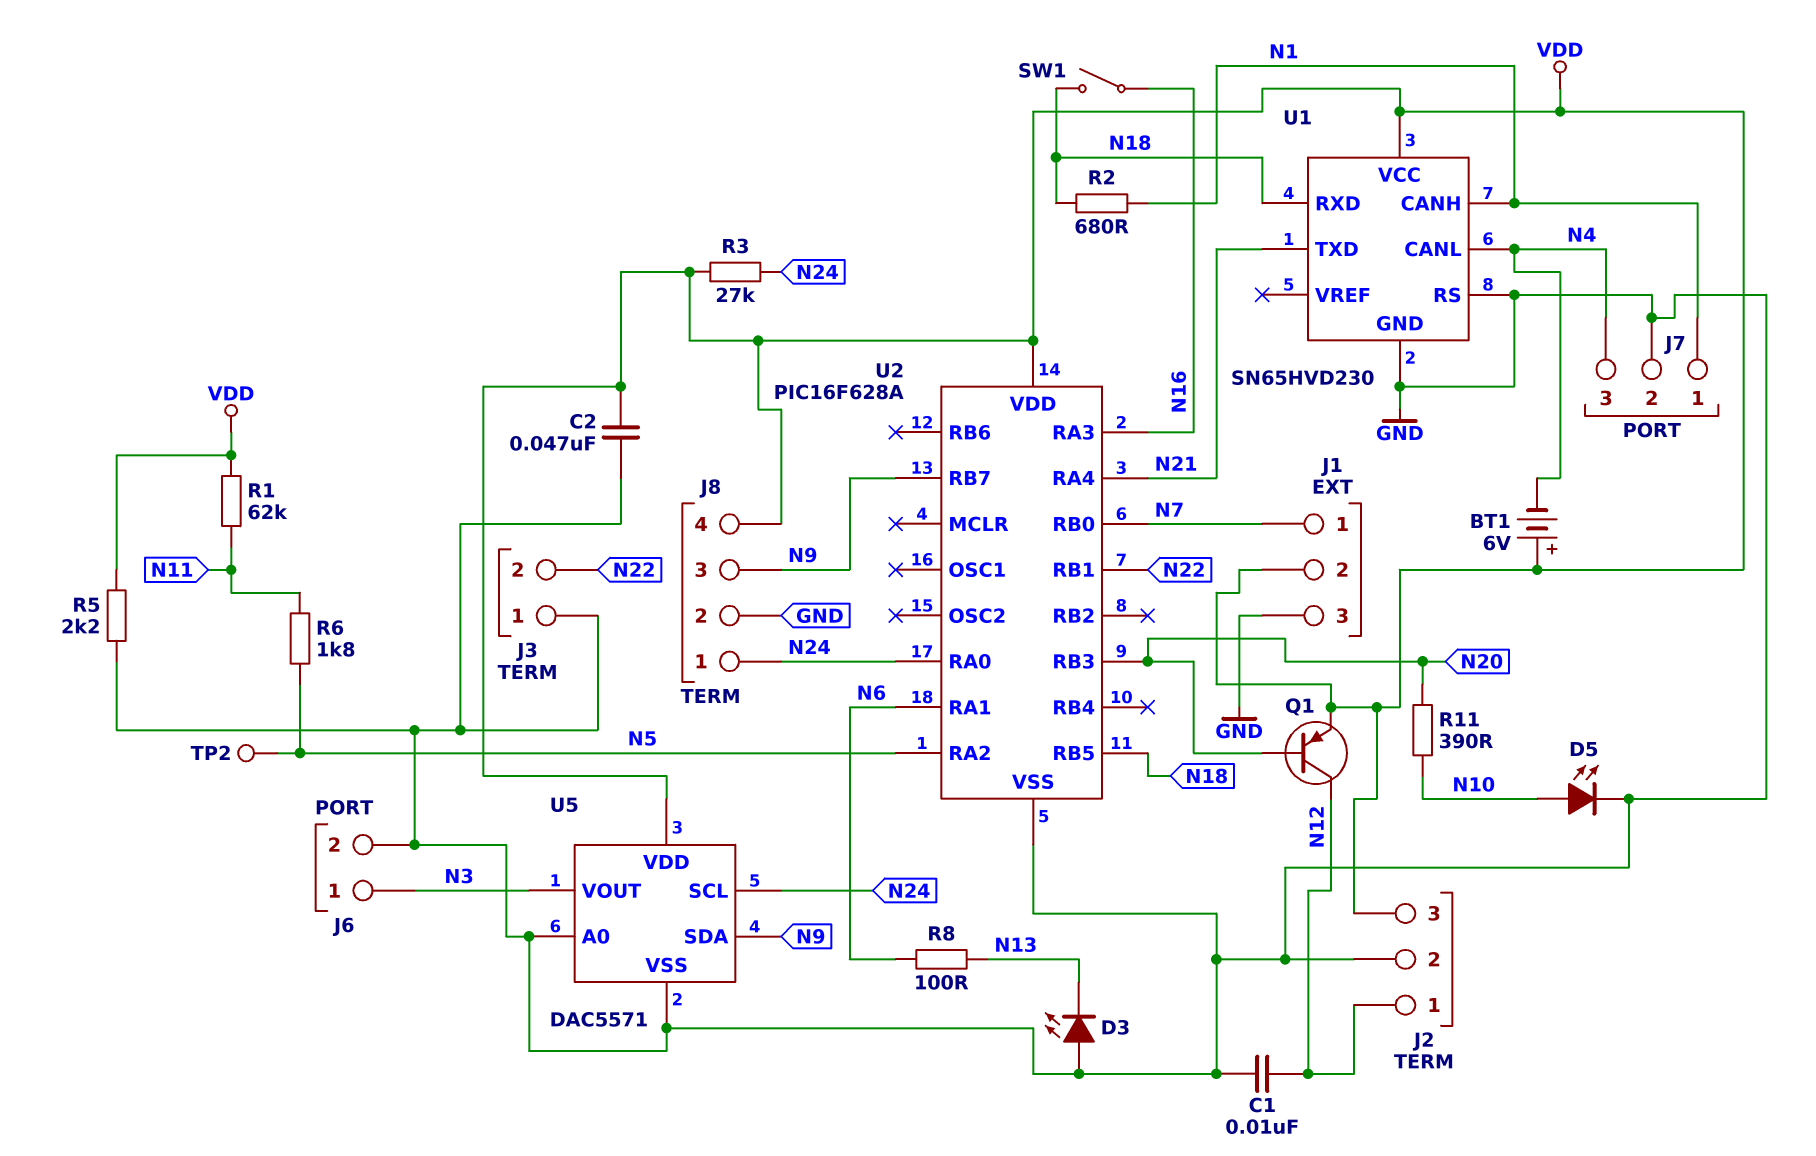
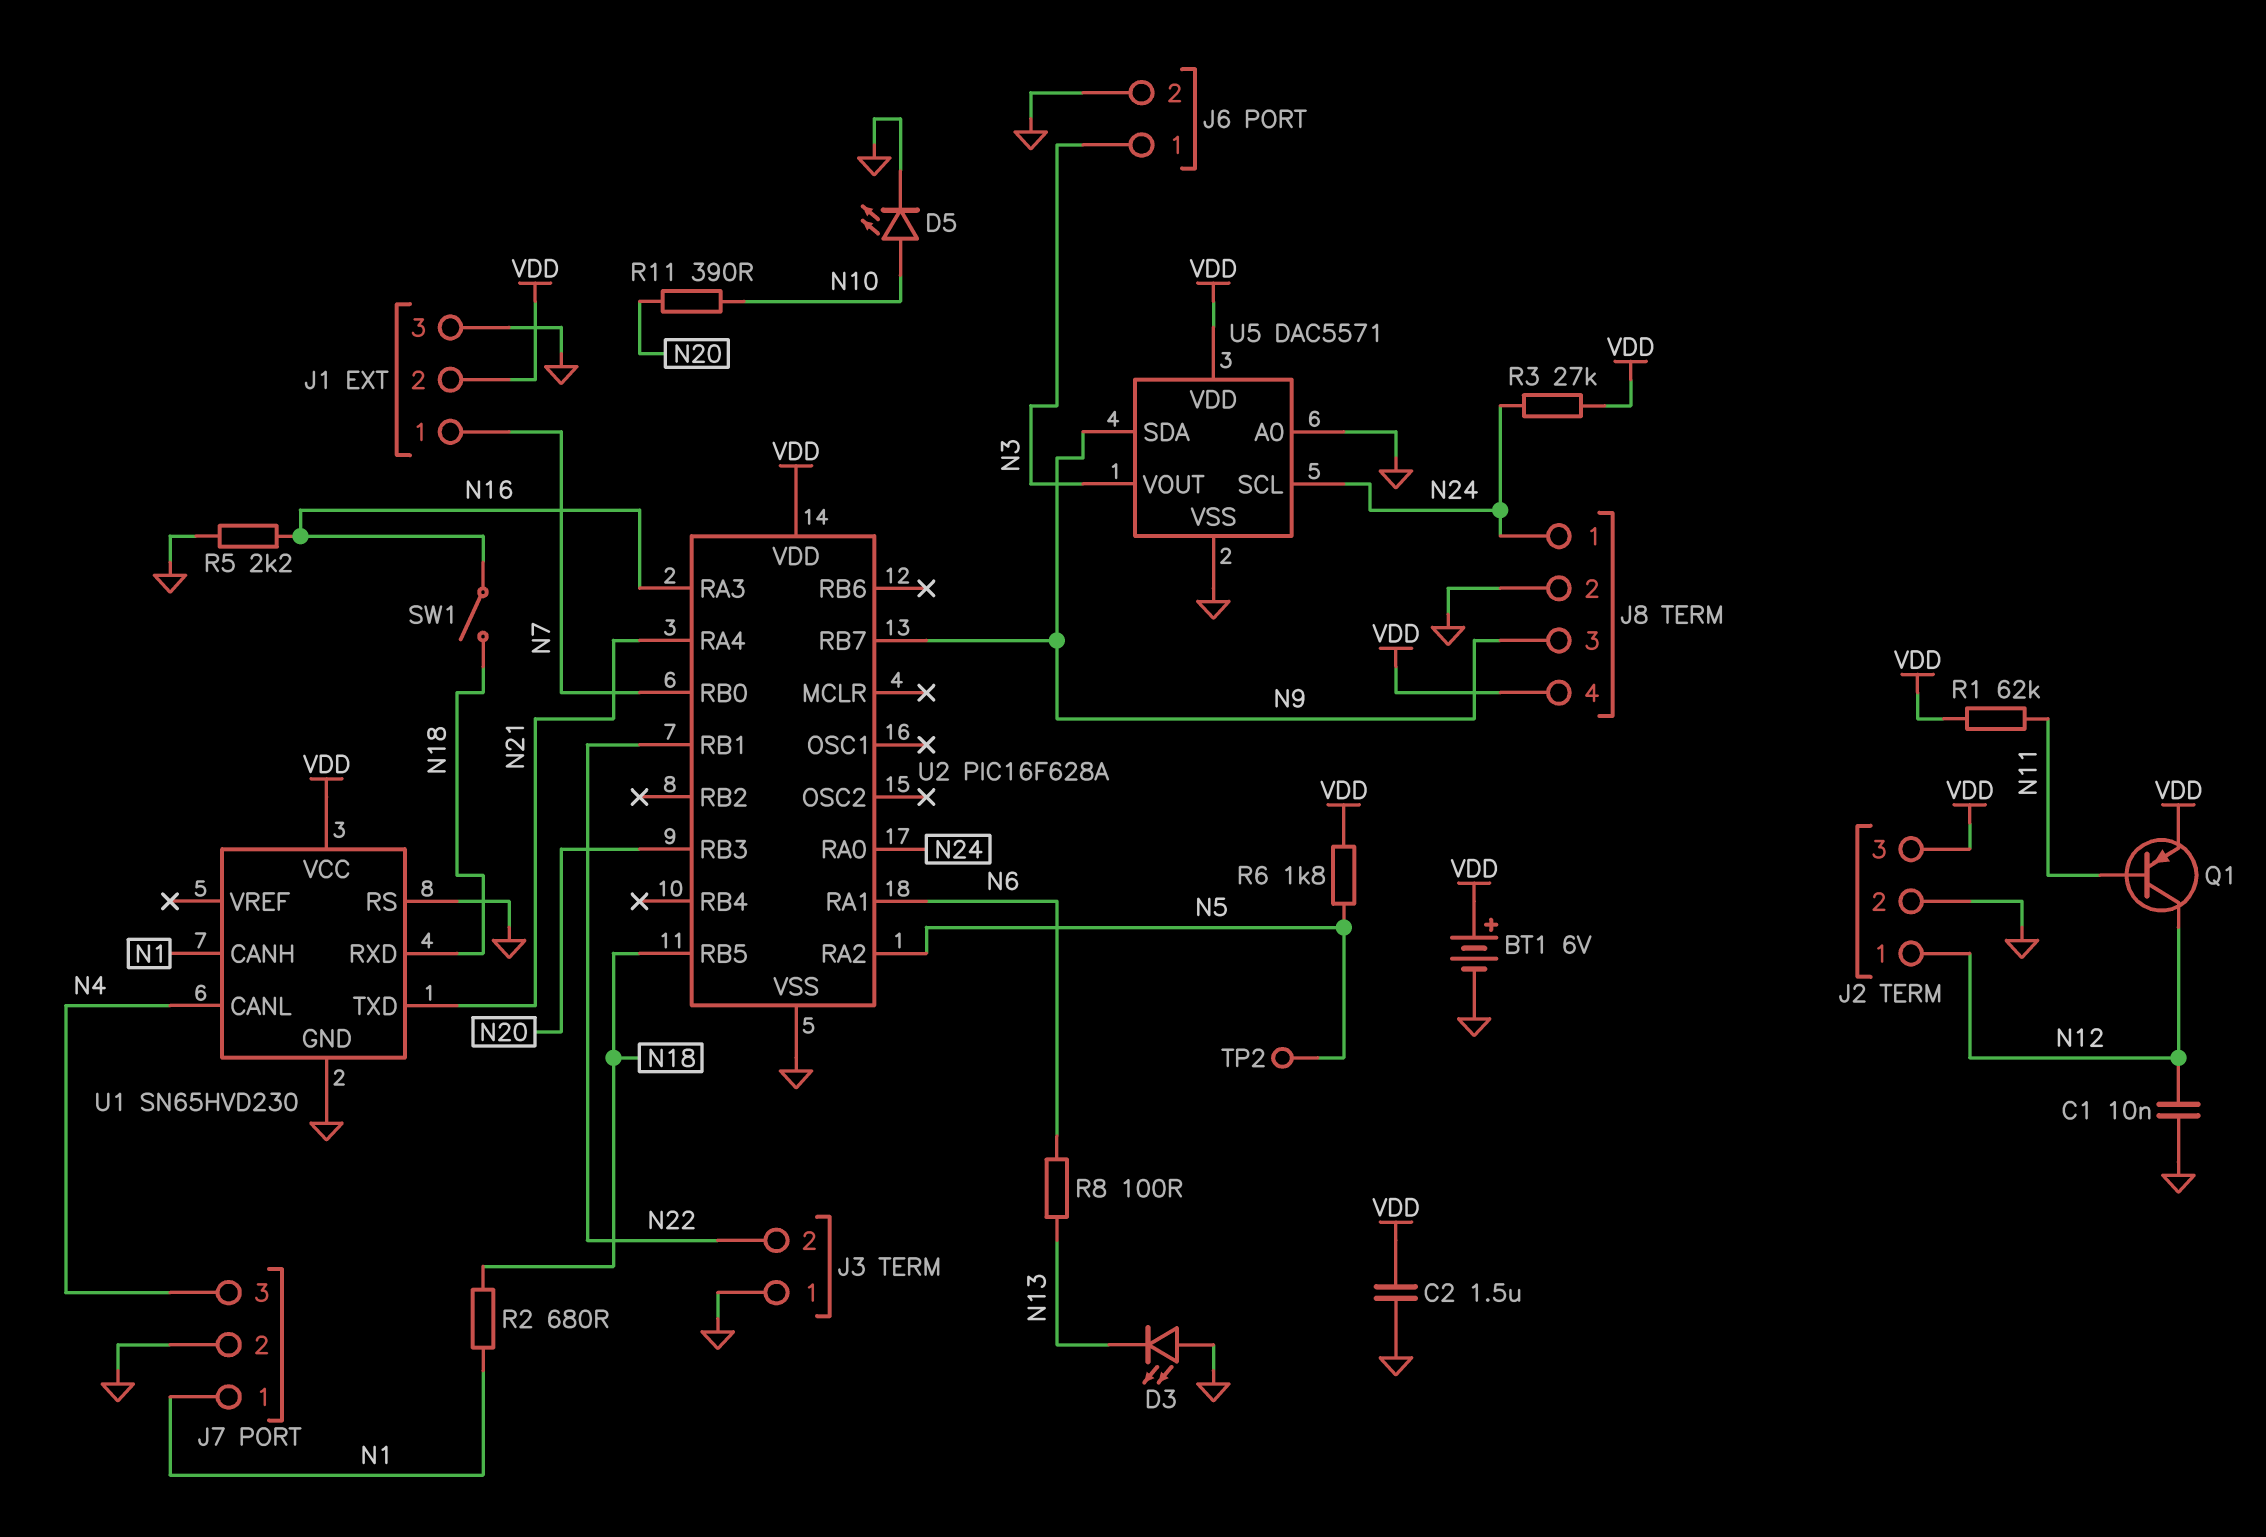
BT1: 6V (plus VDD, minus N4) -> 6V (plus VDD, minus GND)
C2: 47nF (GND, VDD) -> 1.5uF (GND, VDD)
Q1: PNP (B N20, C N12, E VDD) -> PNP (B N11, C N12, E VDD)
R5: 2.2k (GND, VDD) -> 2.2k (GND, N16)
R6: 1.8k (N5, N11) -> 1.8k (N5, VDD)

